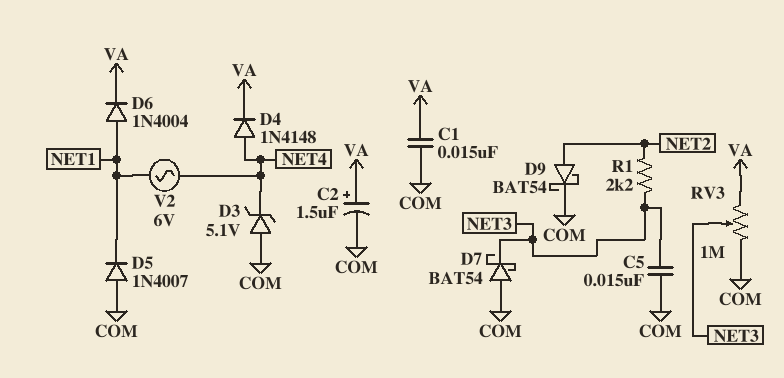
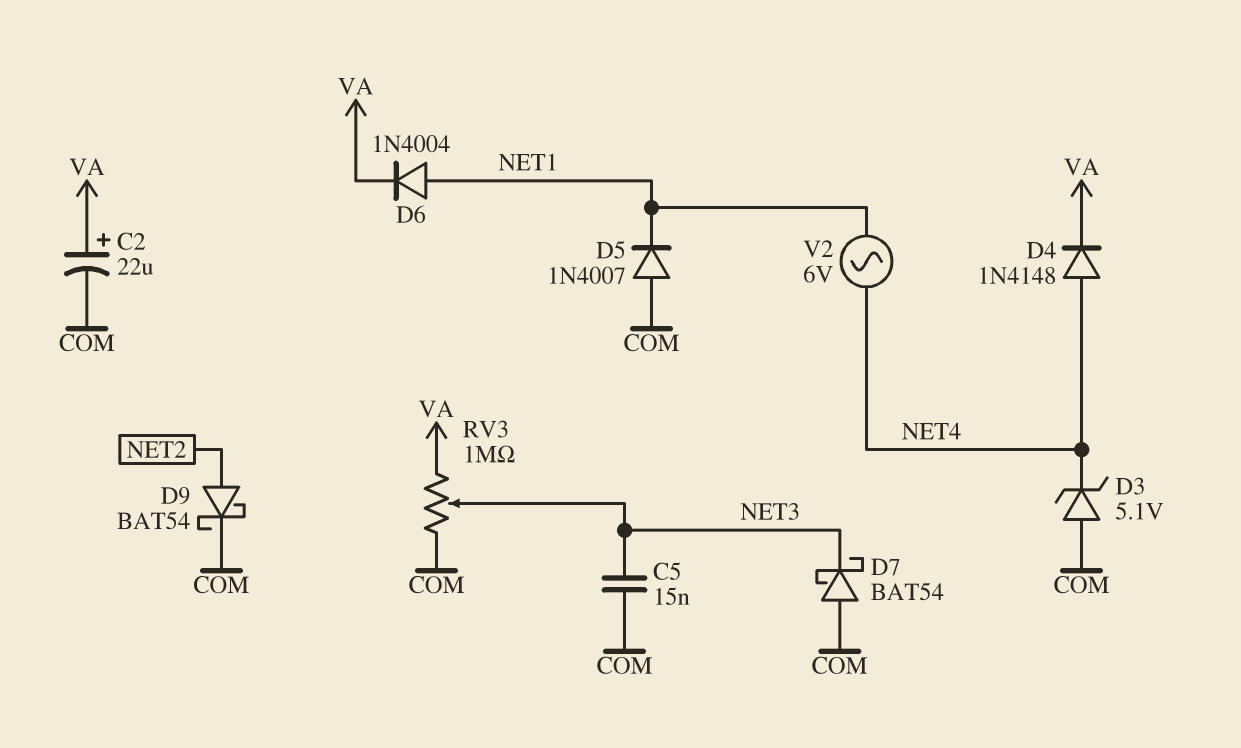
C1: 15nF (COM, VA) -> none
C2: 1.5uF (plus VA, minus COM) -> 22uF (plus VA, minus COM)
R1: 2.2k (NET2, NET3) -> none

